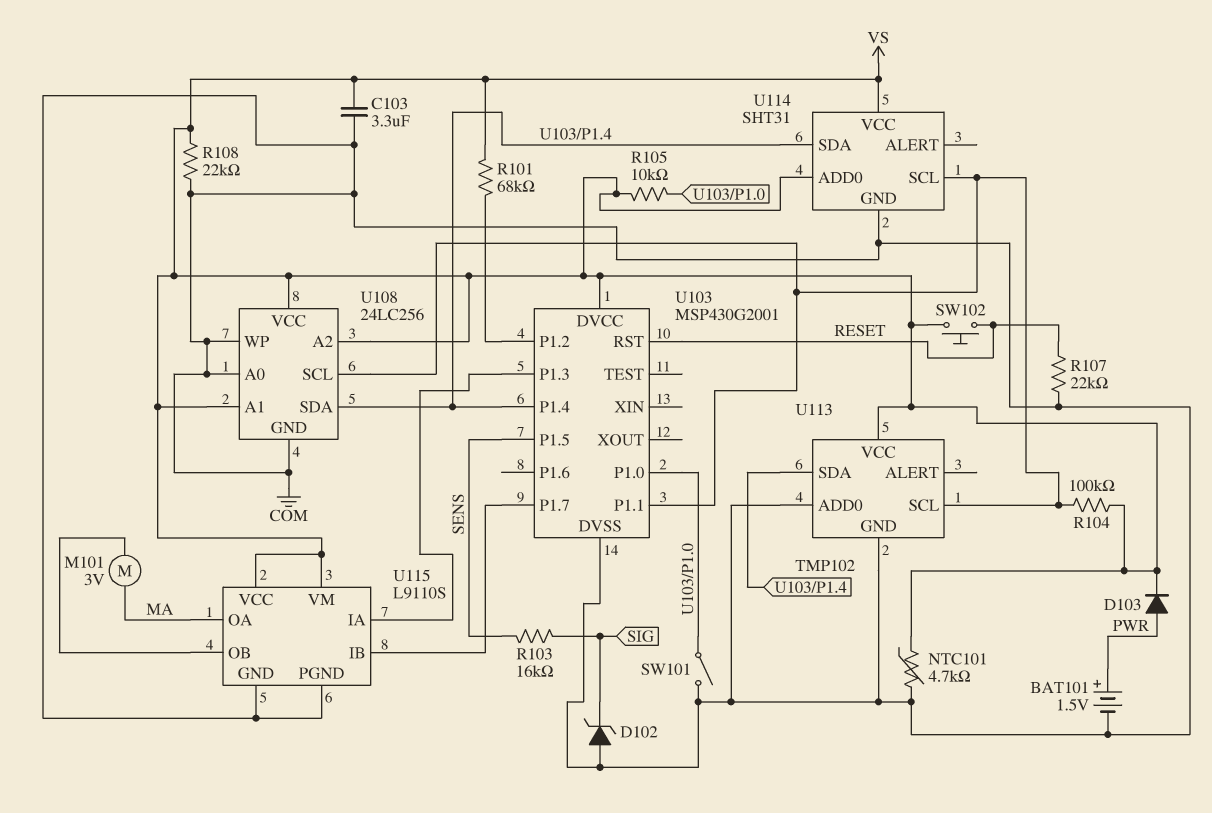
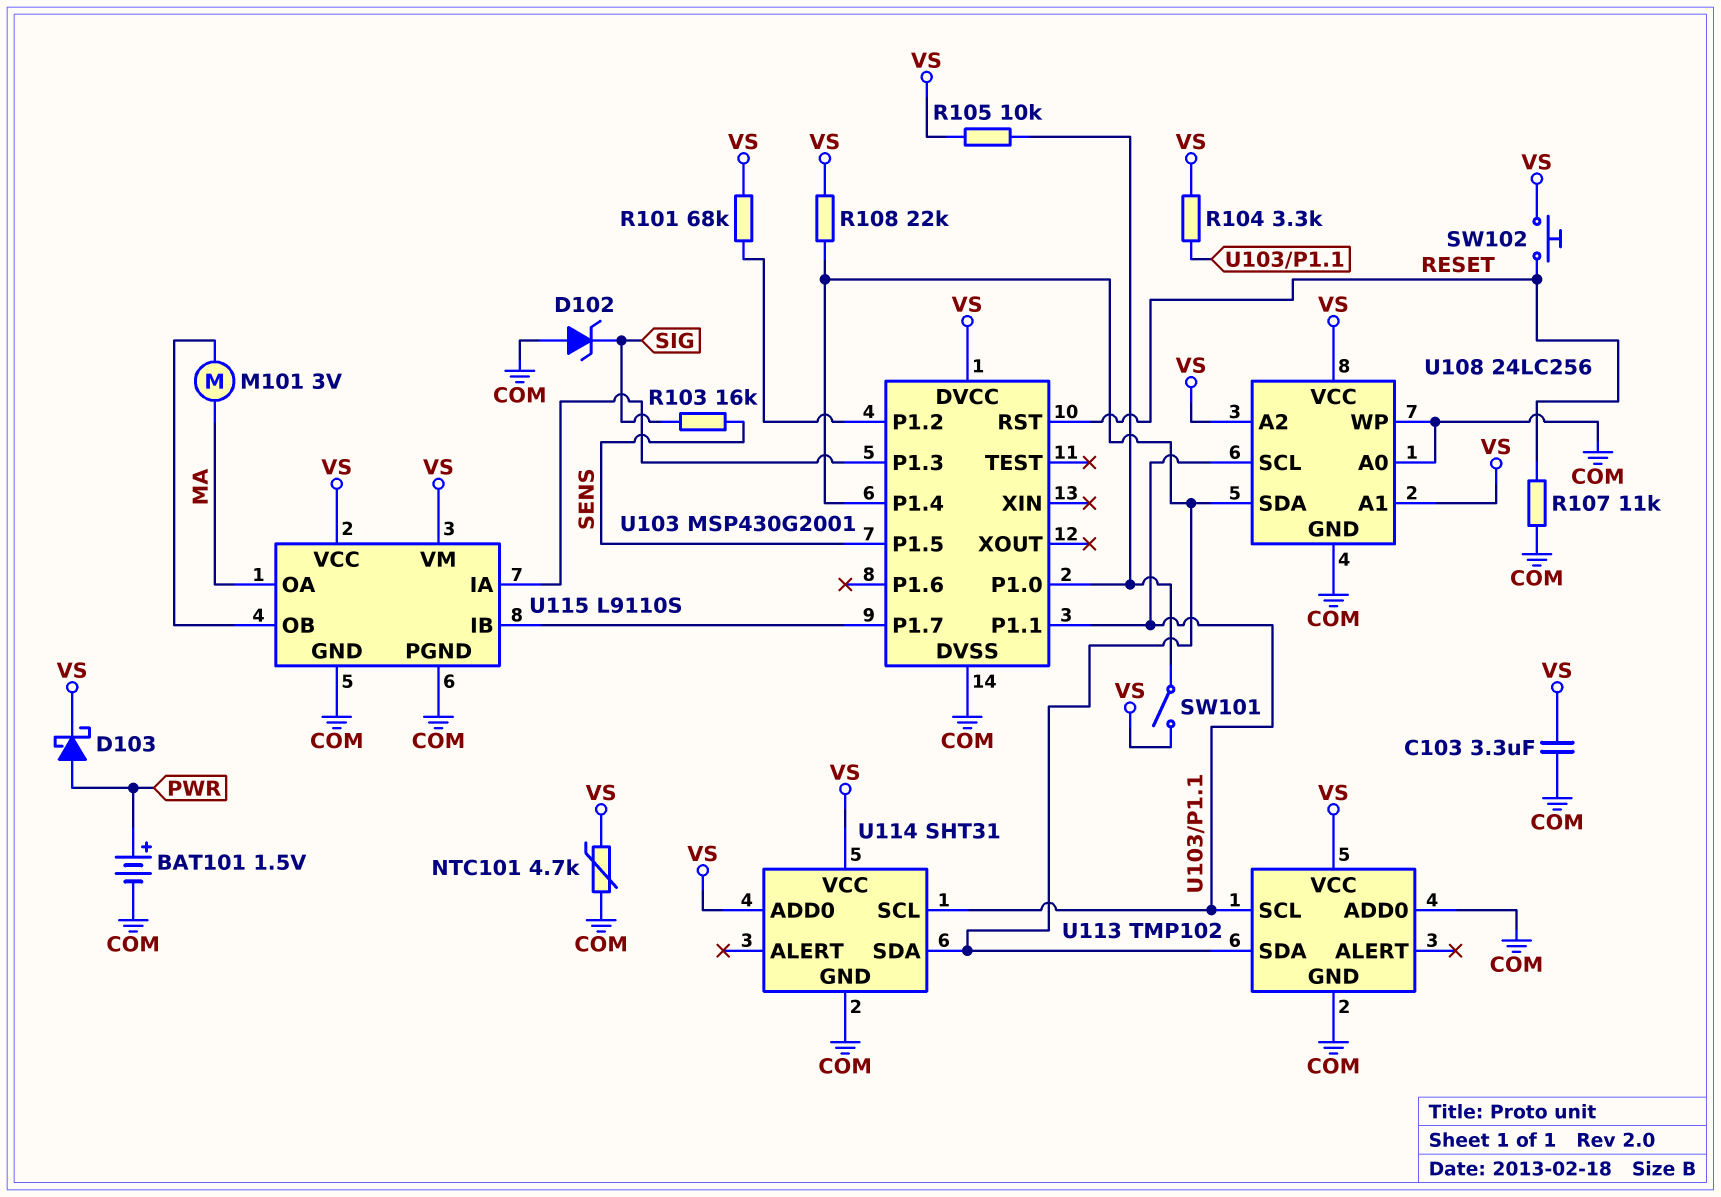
D103: diode (A PWR, K VS) -> schottky (A PWR, K VS)
R104: 100k (U103/P1.1, VS) -> 3.3k (U103/P1.1, VS)
R107: 22k (COM, RESET) -> 11k (COM, RESET)
R108: 22k (COM, VS) -> 22k (U103/P1.4, VS)
SW101: switch (COM, U103/P1.0) -> switch (U103/P1.0, VS)

